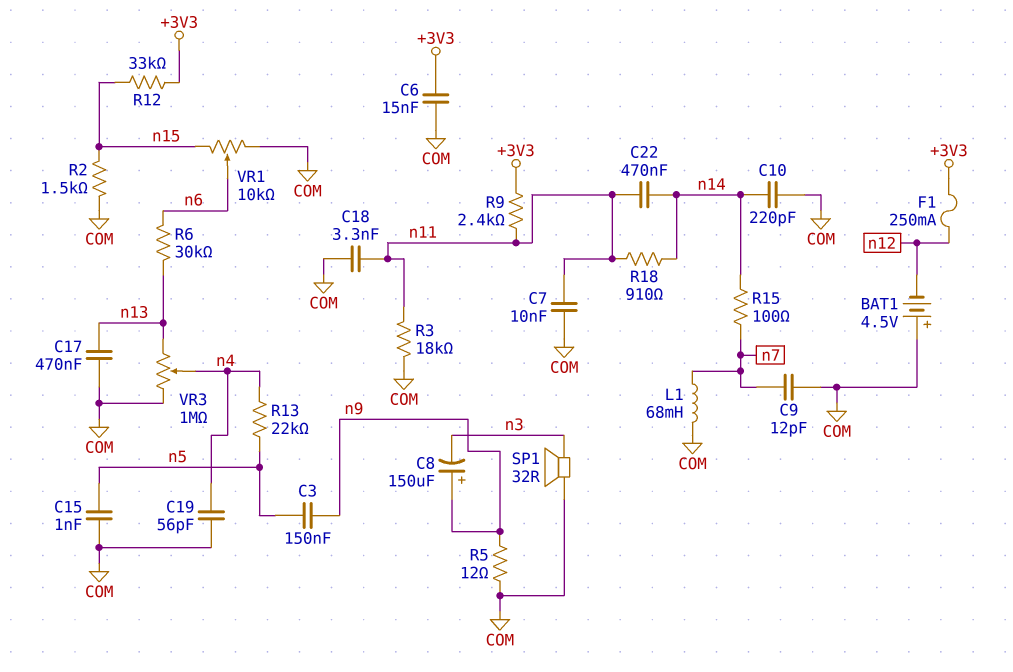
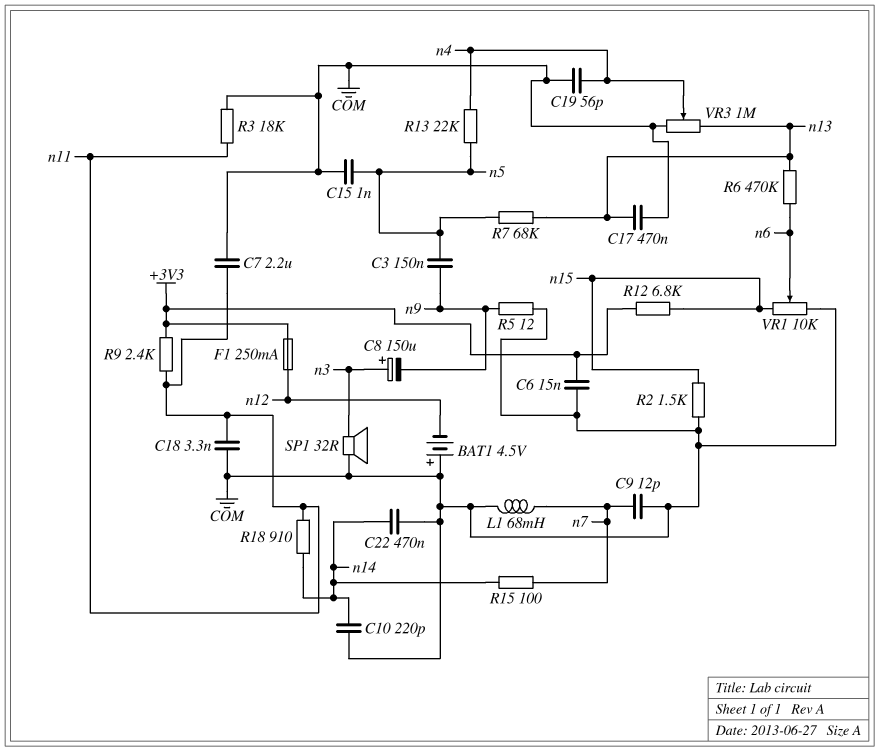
C7: 10nF (COM, n11) -> 2.2uF (COM, n11)
C8: 150uF (plus n9, minus n3) -> 150uF (plus n3, minus n9)
C22: 470nF (n11, n14) -> 470nF (COM, n14)
R6: 30k (n6, n13) -> 470k (n6, n13)
R7: none -> 68k (n5, n13)
R12: 33k (+3V3, n15) -> 6.8k (+3V3, n15)

